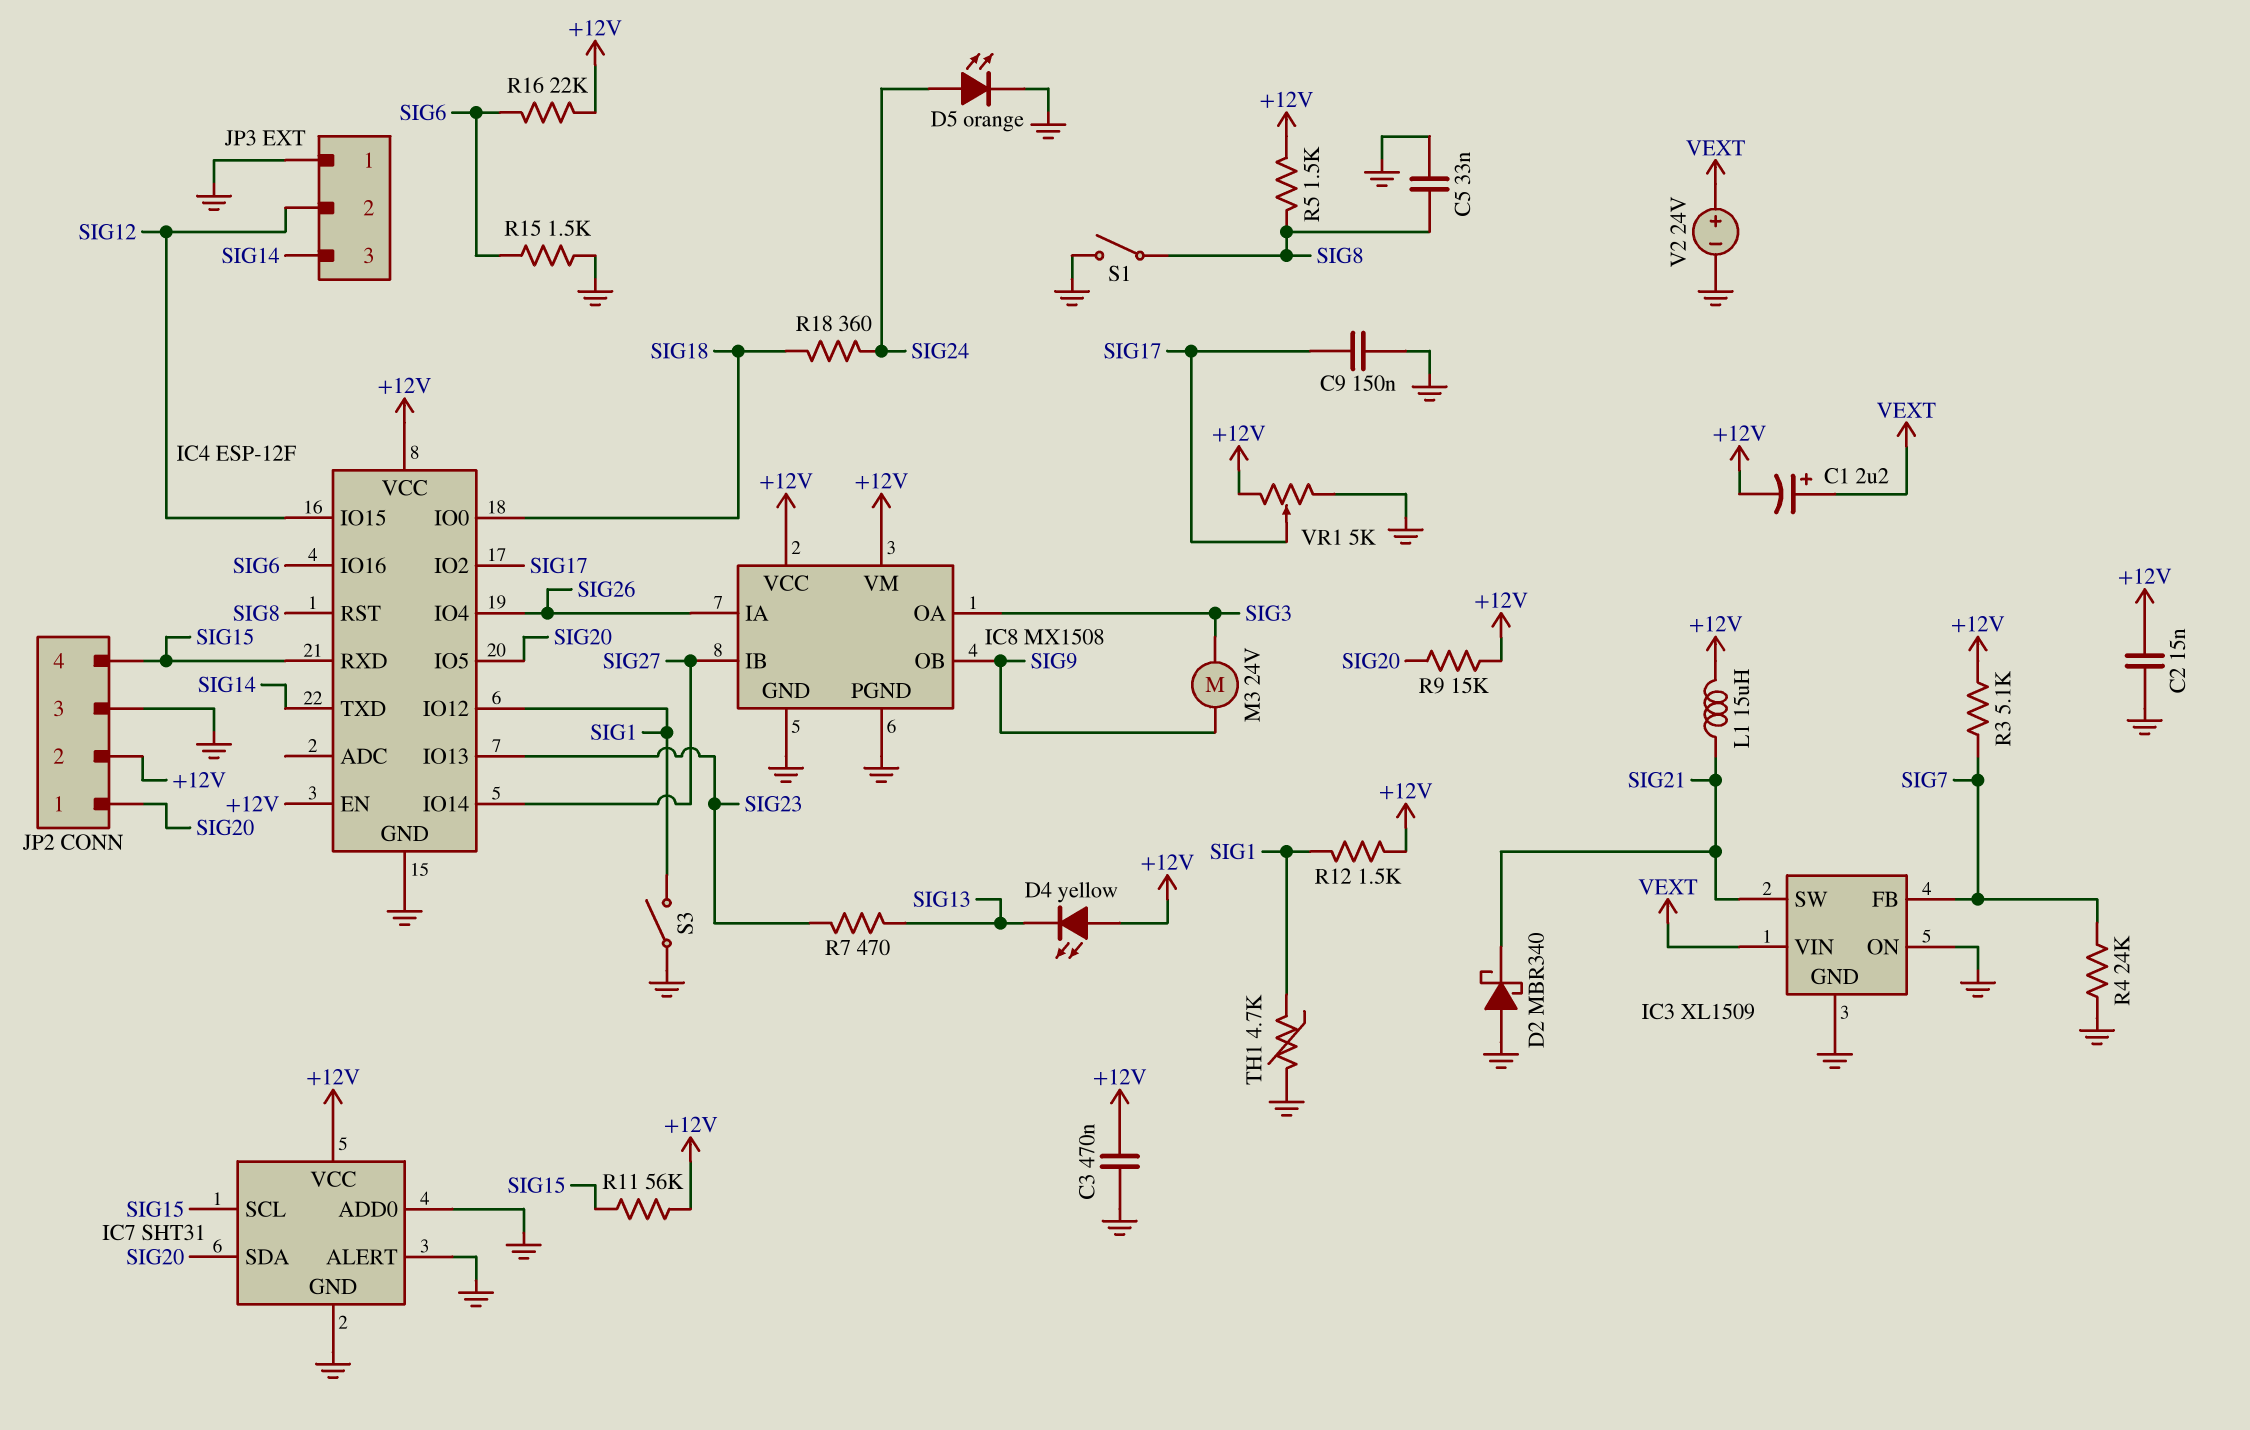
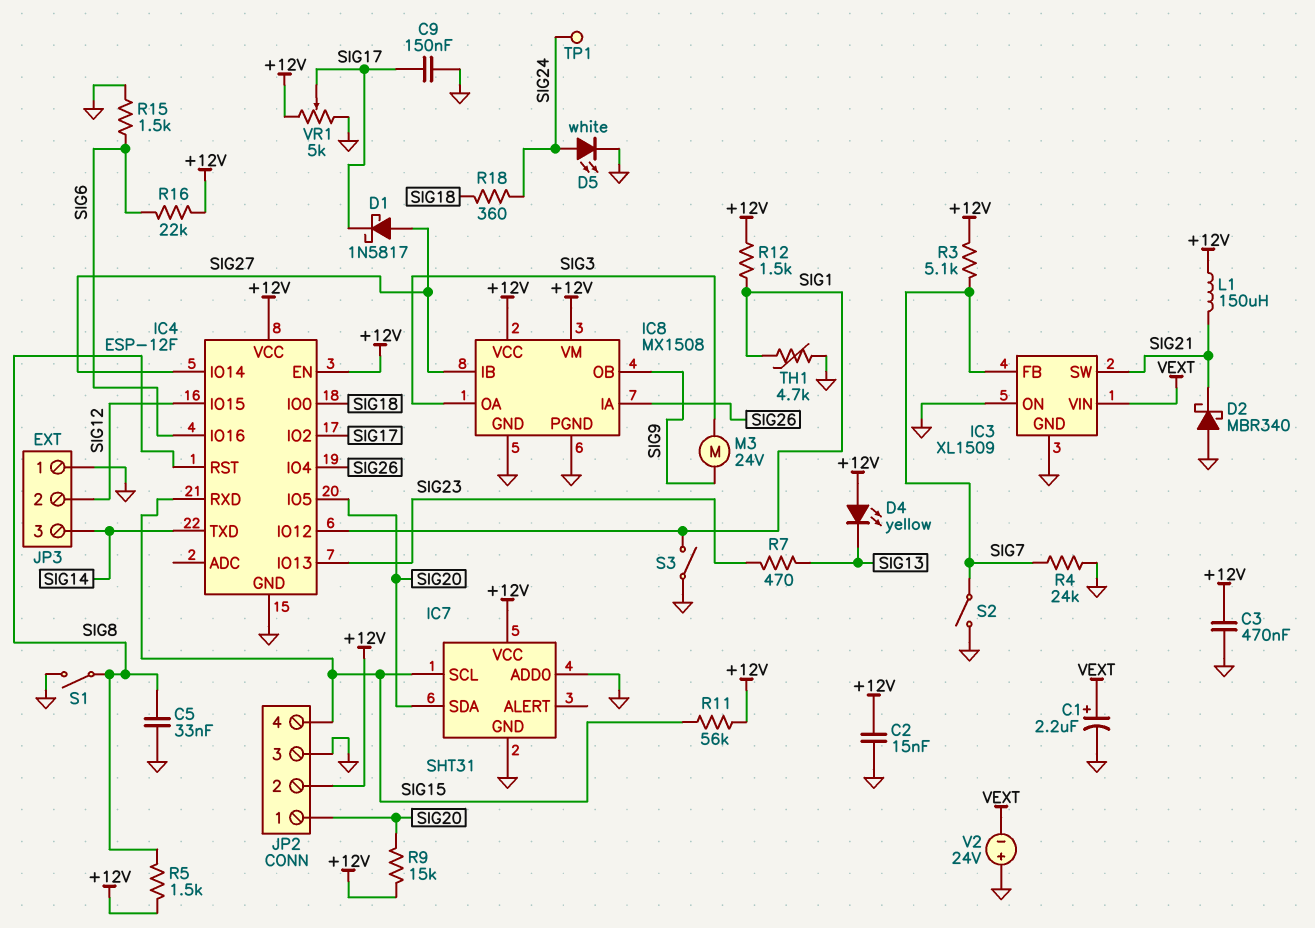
C1: 2.2uF (plus VEXT, minus +12V) -> 2.2uF (plus VEXT, minus GND)
D1: none -> schottky 1N5817 (A SIG27, K SIG17)
D5: LED orange (A SIG24, K GND) -> LED white (A SIG24, K GND)
IC7 pin ALERT: GND -> none
L1: 15uH (+12V, SIG21) -> 150uH (+12V, SIG21)
S2: none -> switch (GND, SIG7)
TP1: none -> test point (SIG24)
V2: 24V (plus VEXT, minus GND) -> 24V (plus GND, minus VEXT)

